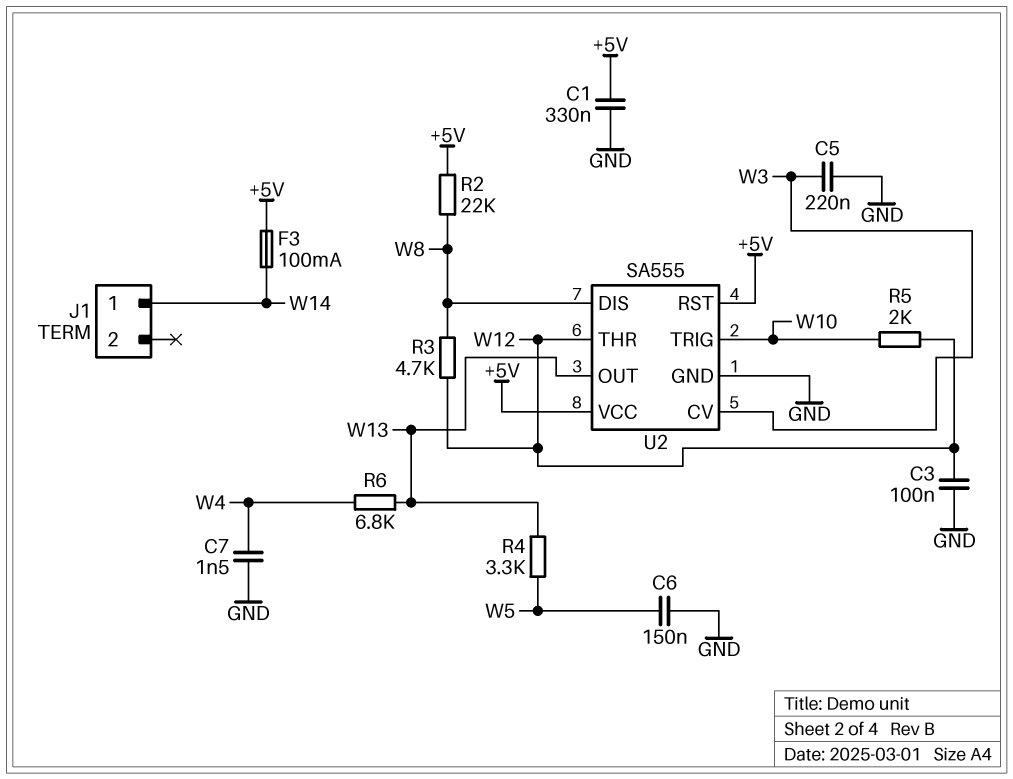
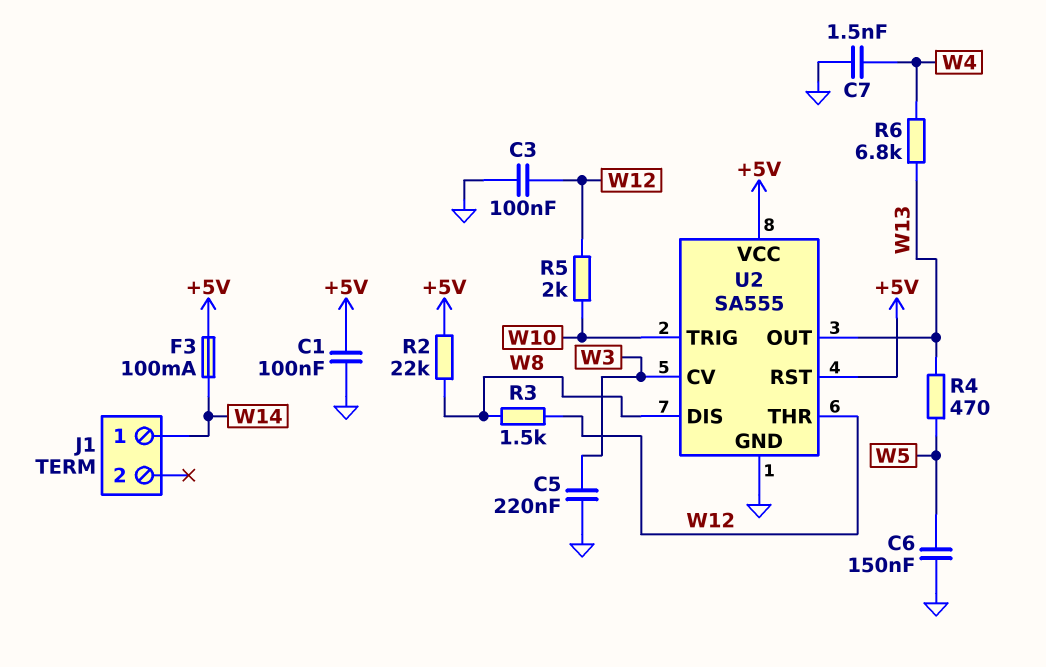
C1: 330nF (+5V, GND) -> 100nF (+5V, GND)
R3: 4.7k (W8, W12) -> 1.5k (W8, W12)
R4: 3.3k (W5, W13) -> 470 (W5, W13)

